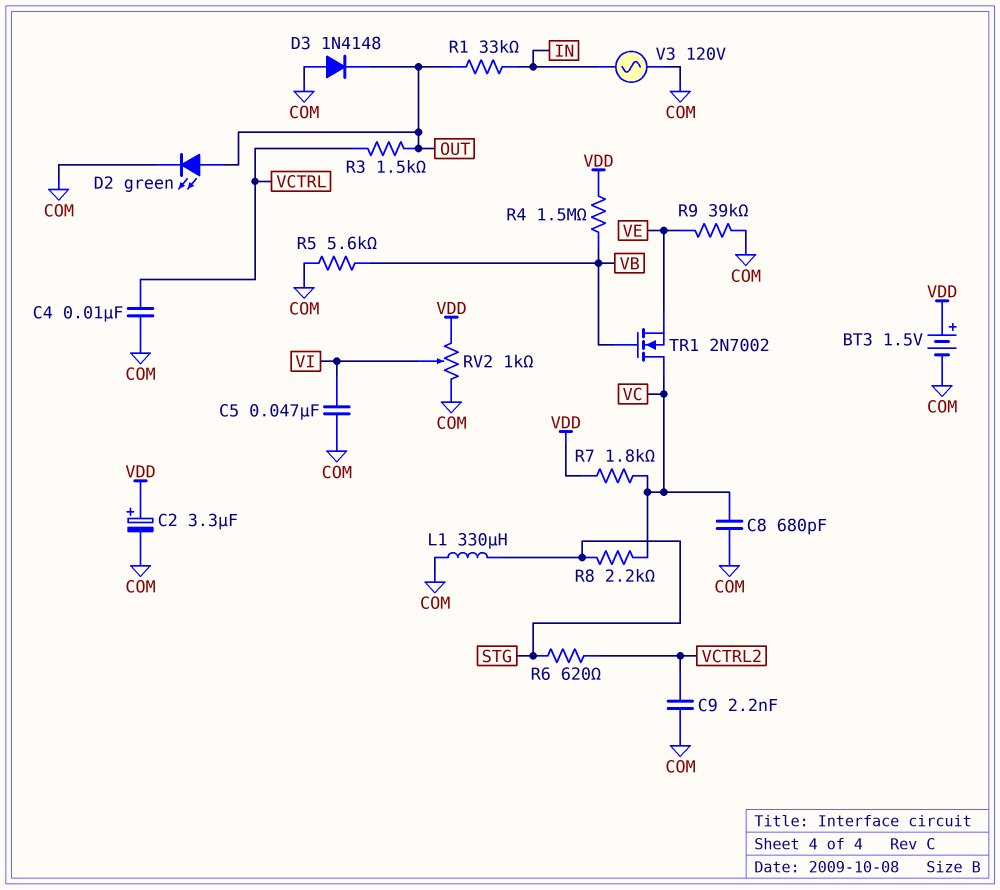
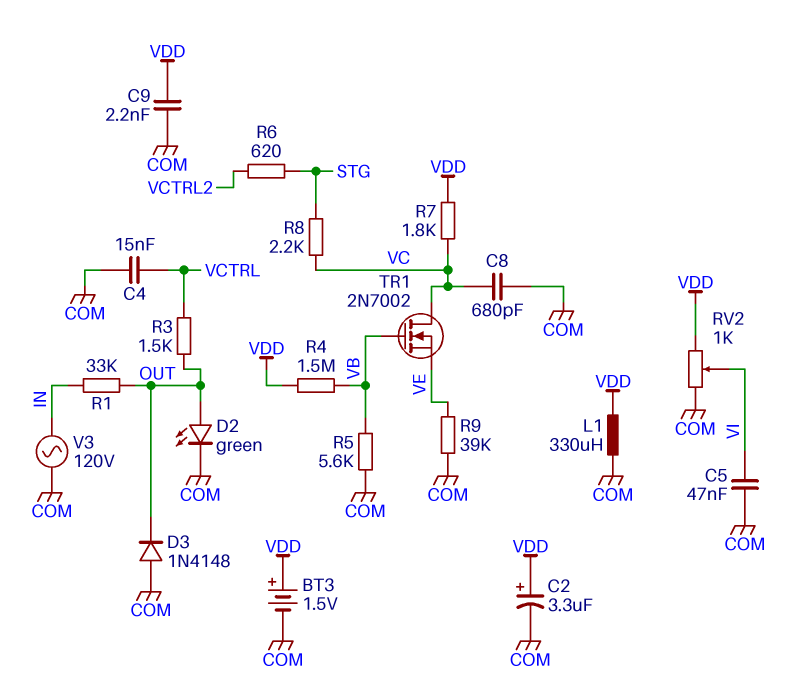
C4: 10nF (COM, VCTRL) -> 15nF (COM, VCTRL)
C9: 2.2nF (COM, VCTRL2) -> 2.2nF (COM, VDD)
L1: 330uH (COM, STG) -> 330uH (COM, VDD)

